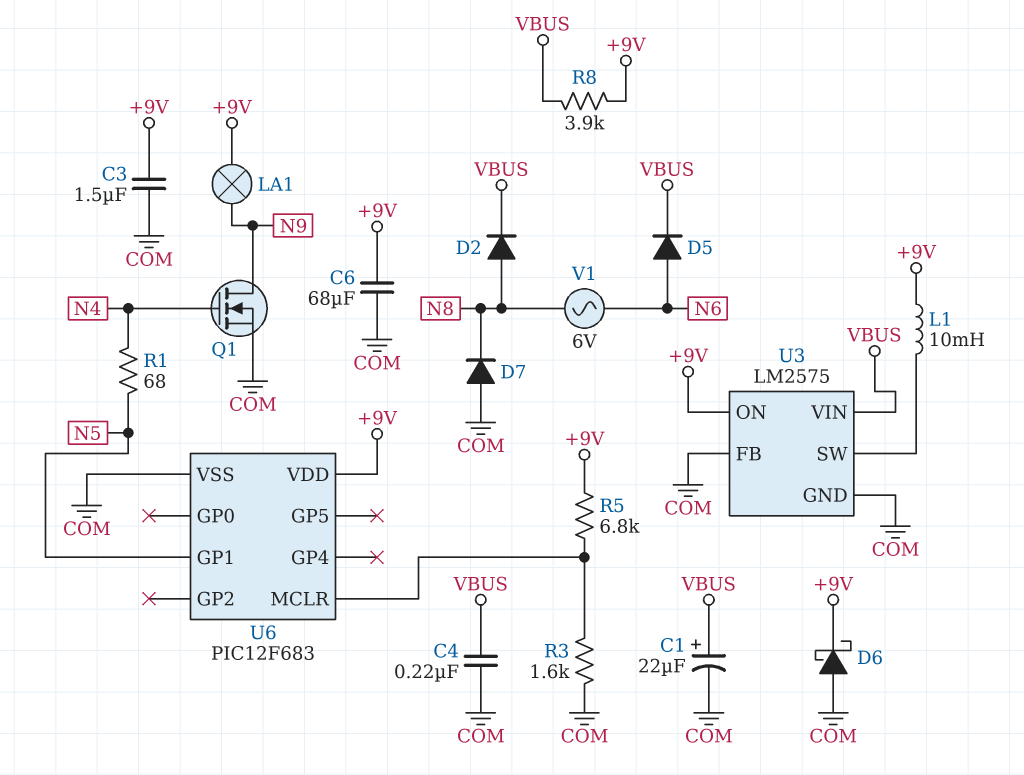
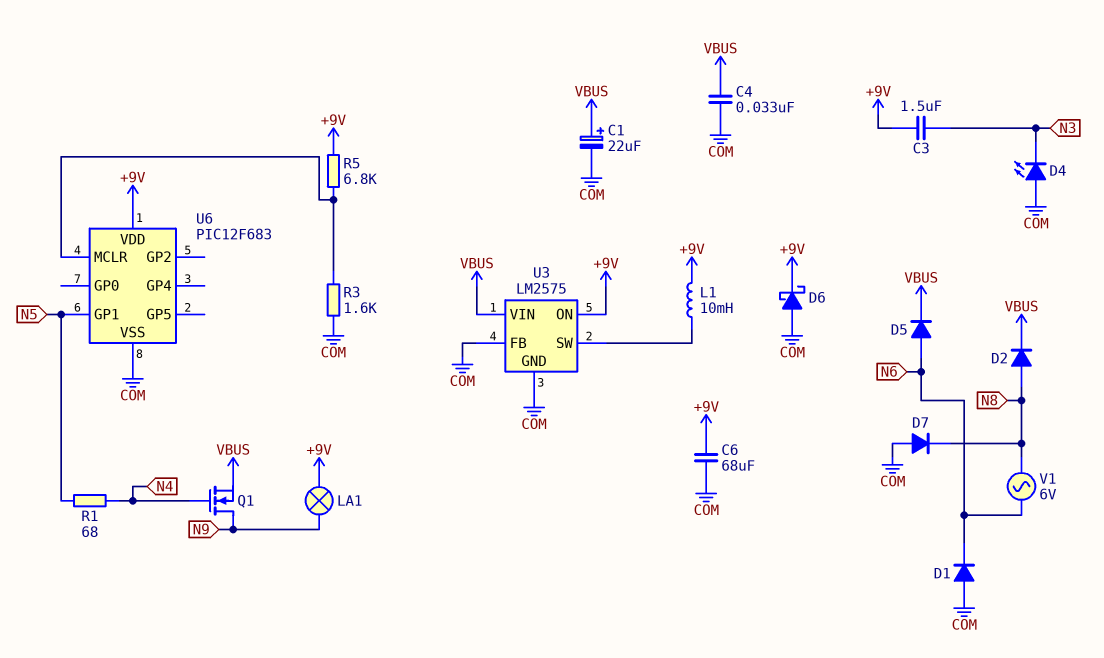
C3: 1.5uF (+9V, COM) -> 1.5uF (+9V, N3)
C4: 220nF (COM, VBUS) -> 33nF (COM, VBUS)
D1: none -> diode (A COM, K N6)
D4: none -> LED (A COM, K N3)
Q1: NMOS (G N4, D N9, S COM) -> NMOS (G N4, D N9, S VBUS)
R8: 3.9k (+9V, VBUS) -> none

